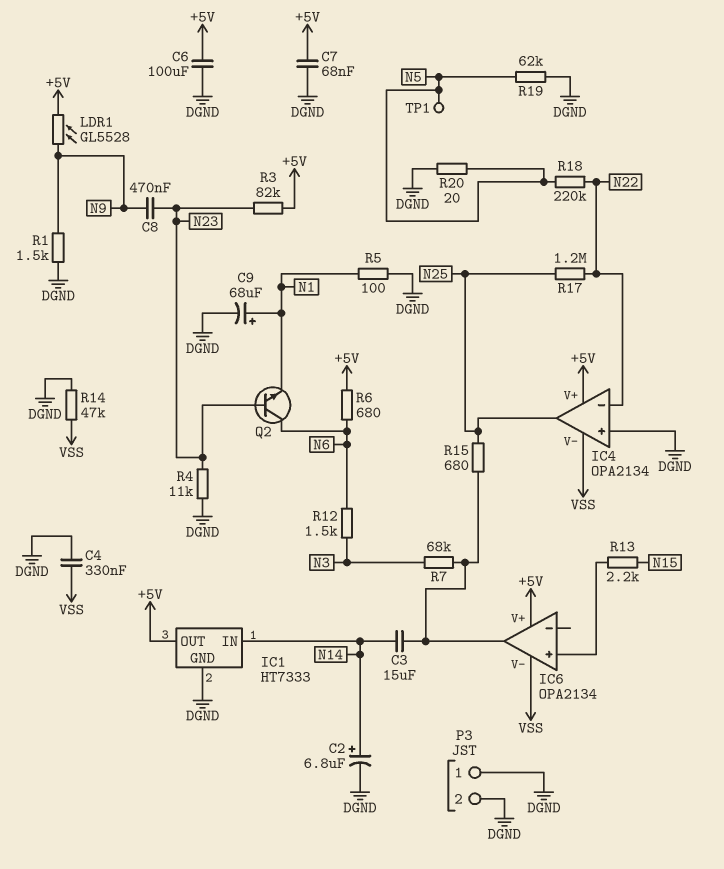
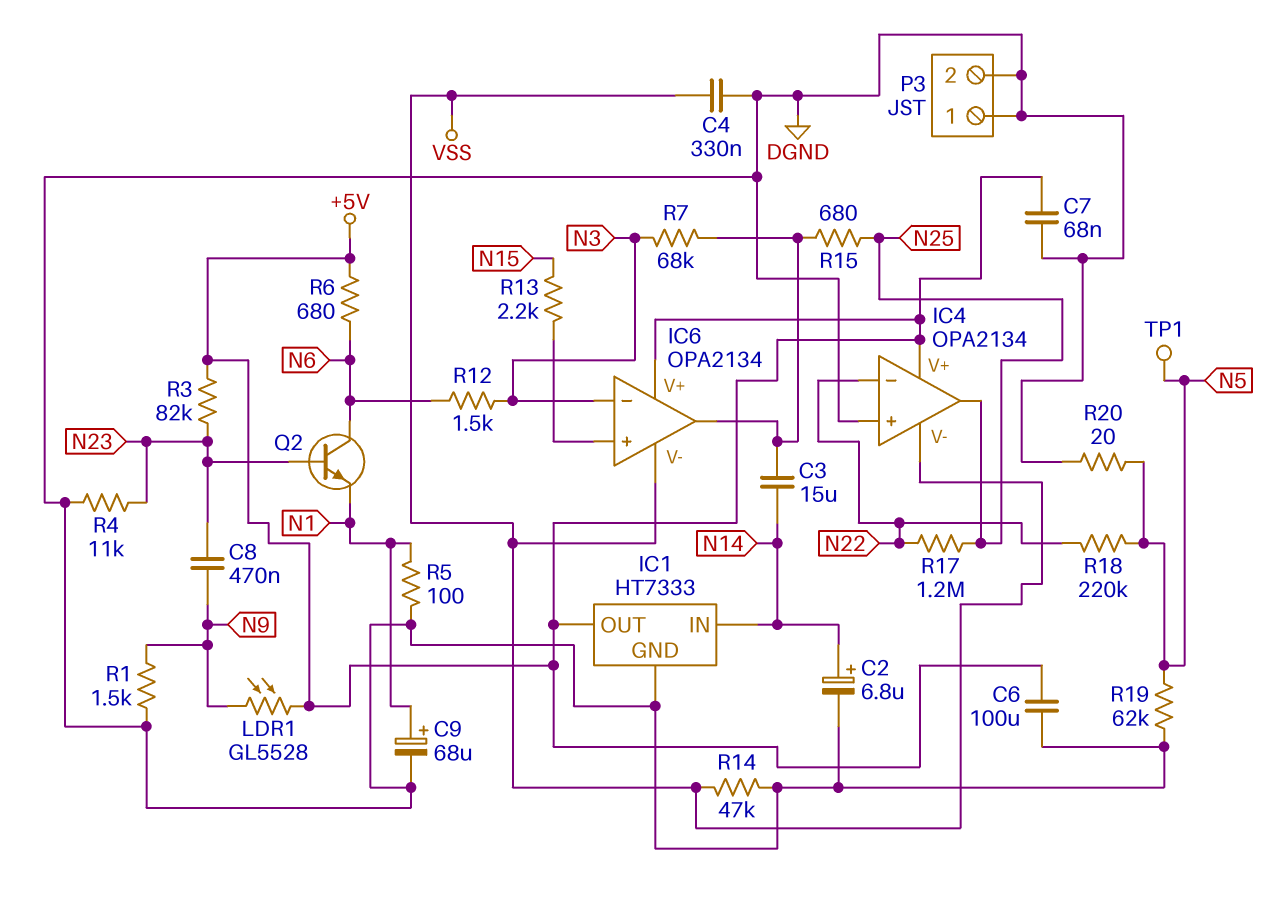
IC6 pin in-: none -> N3

